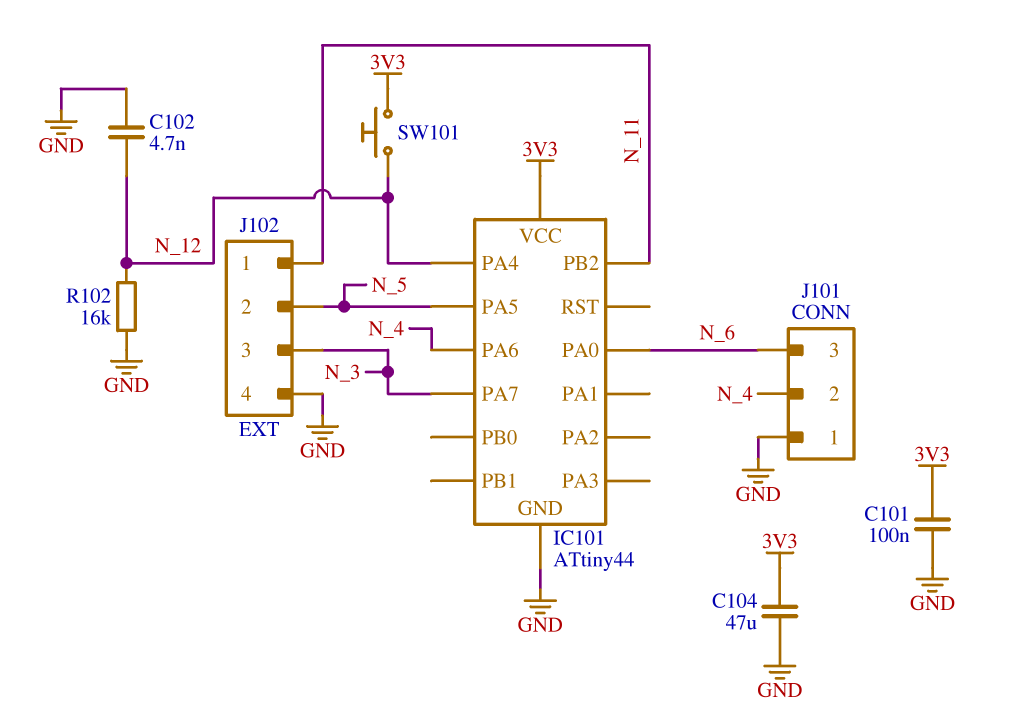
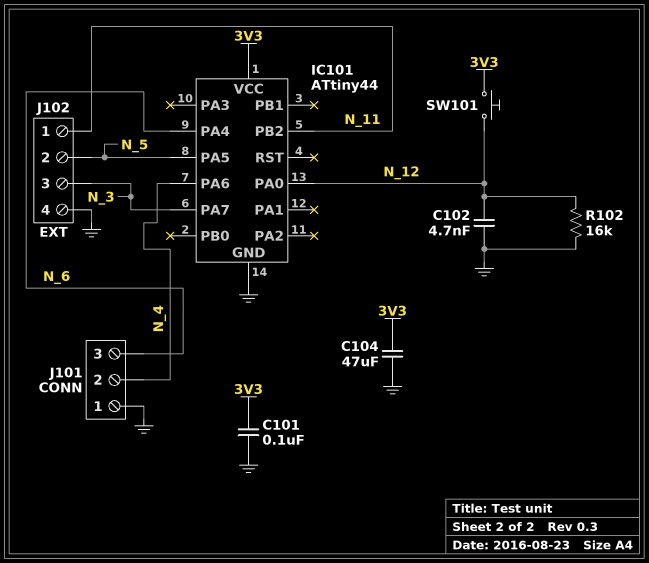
IC101 pin PA0: N_6 -> N_12
IC101 pin PA4: N_12 -> N_6

